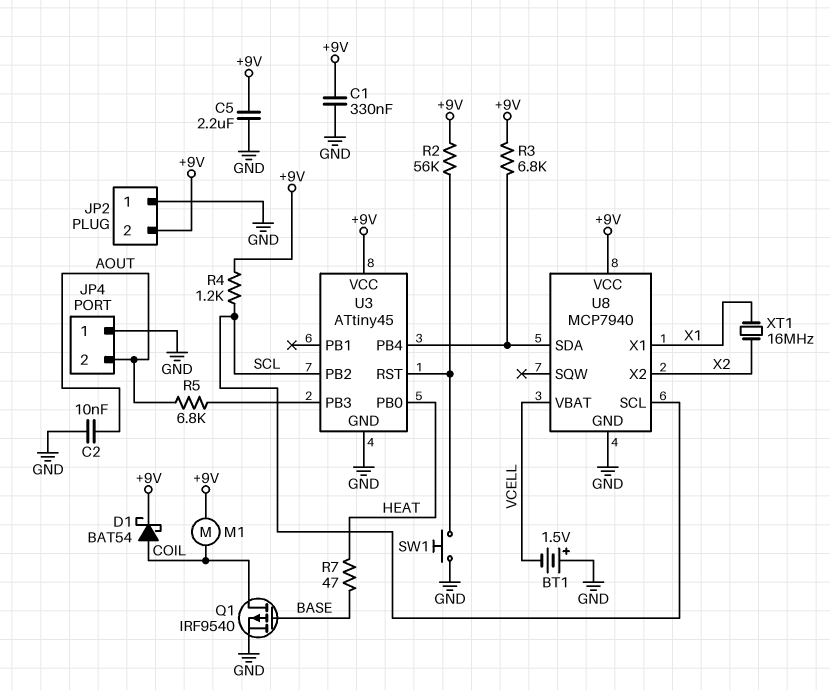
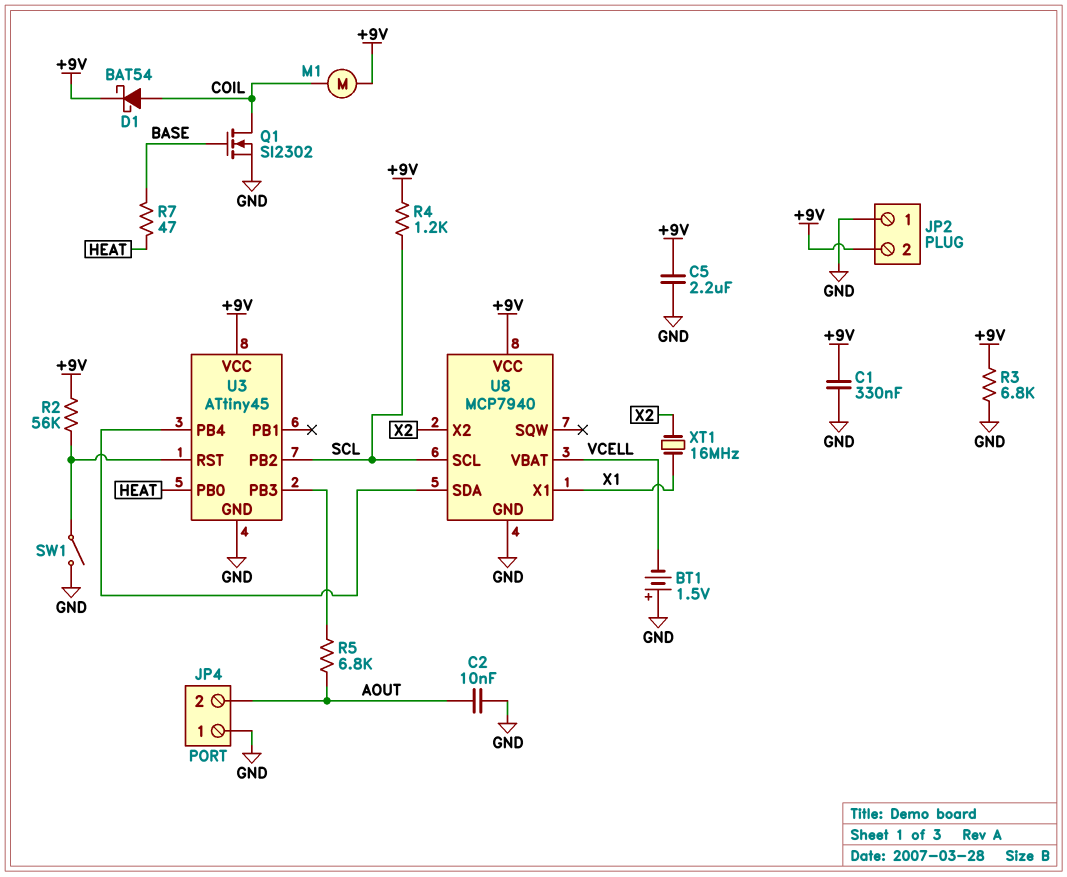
Q1: PMOS IRF9540 (G BASE, D COIL, S GND) -> NMOS SI2302 (G BASE, D COIL, S GND)
R3: 6.8k (+9V, U3/PB4) -> 6.8k (+9V, GND)
SW1: button (GND, U3/RST) -> switch (GND, U3/RST)

